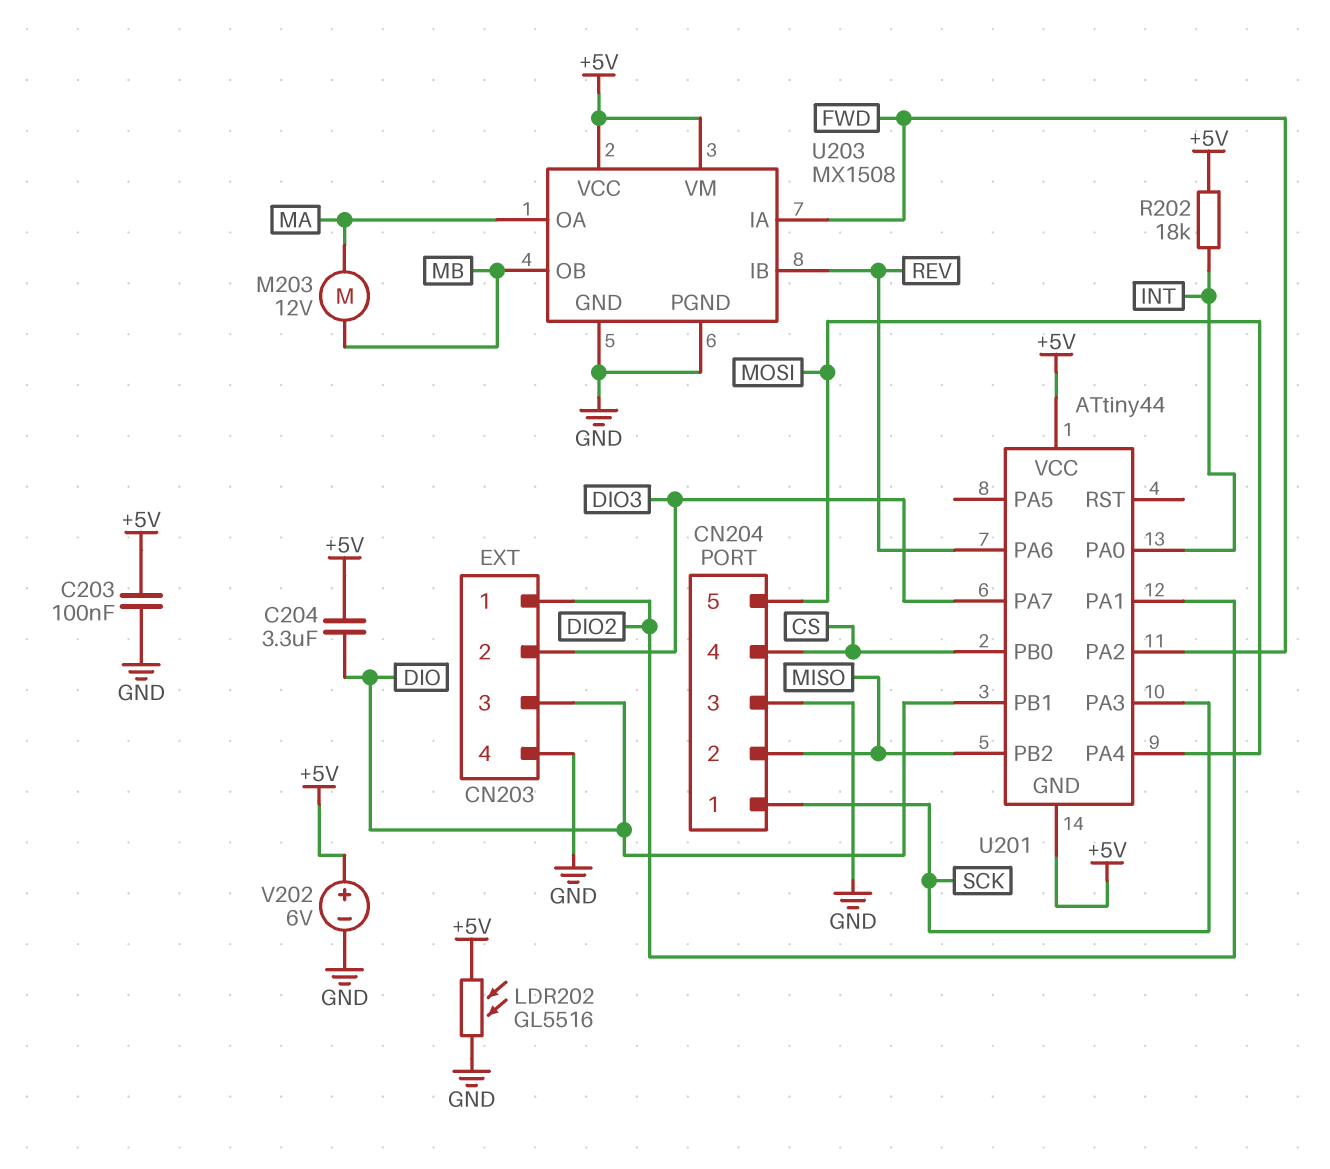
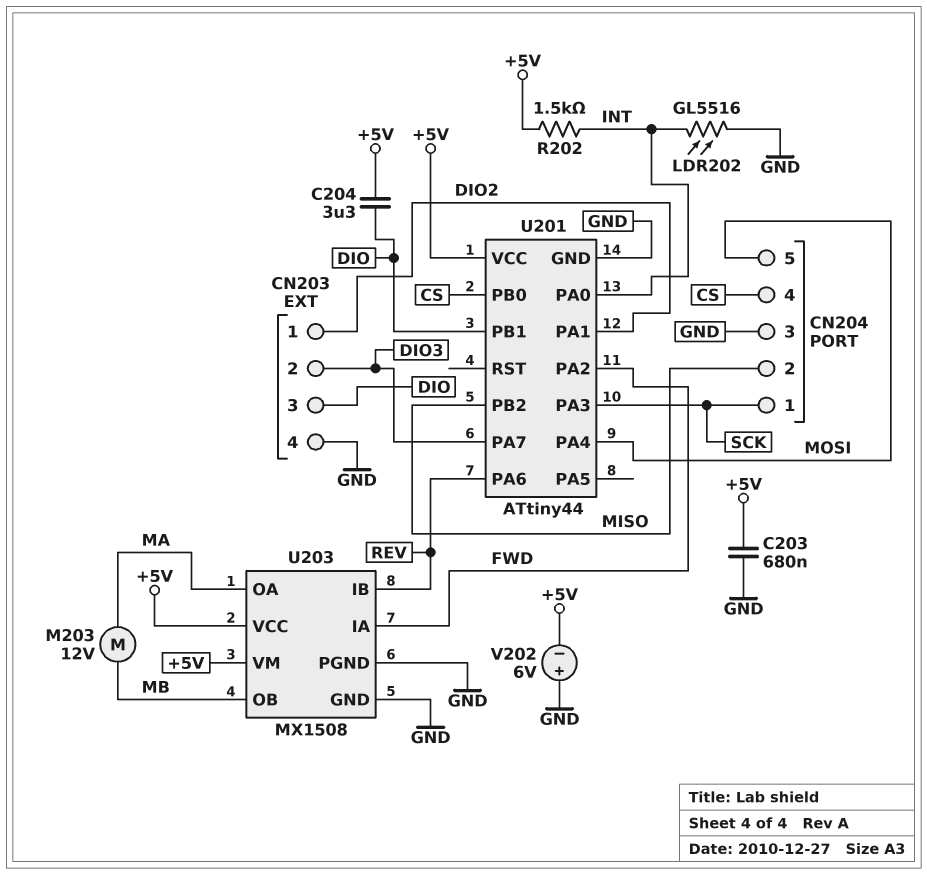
C203: 100nF (+5V, GND) -> 680nF (+5V, GND)
LDR202: GL5516 (+5V, GND) -> GL5516 (GND, INT)
R202: 18k (+5V, INT) -> 1.5k (+5V, INT)
U201 pin GND: +5V -> GND
V202: 6V (plus +5V, minus GND) -> 6V (plus GND, minus +5V)

